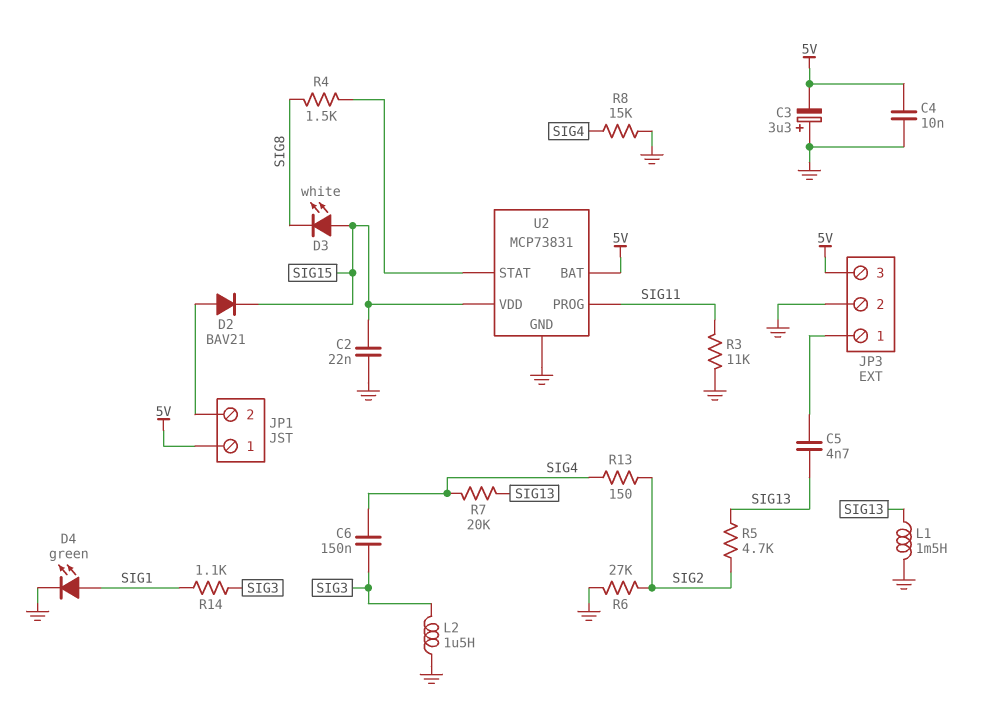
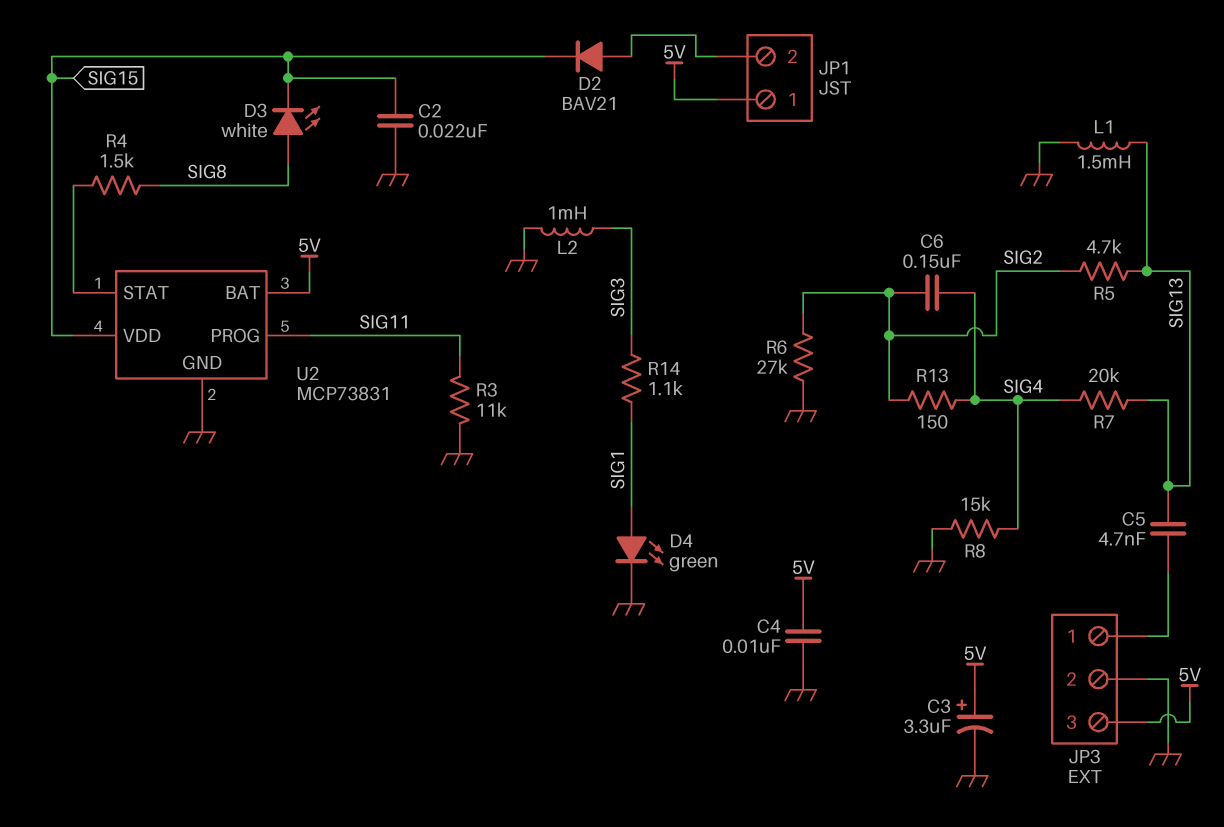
C3: 3.3uF (plus GND, minus 5V) -> 3.3uF (plus 5V, minus GND)
C6: 150nF (SIG3, SIG4) -> 150nF (SIG2, SIG4)
D3: LED white (A SIG15, K SIG8) -> LED white (A SIG8, K SIG15)
L2: 1.5uH (GND, SIG3) -> 1mH (GND, SIG3)

